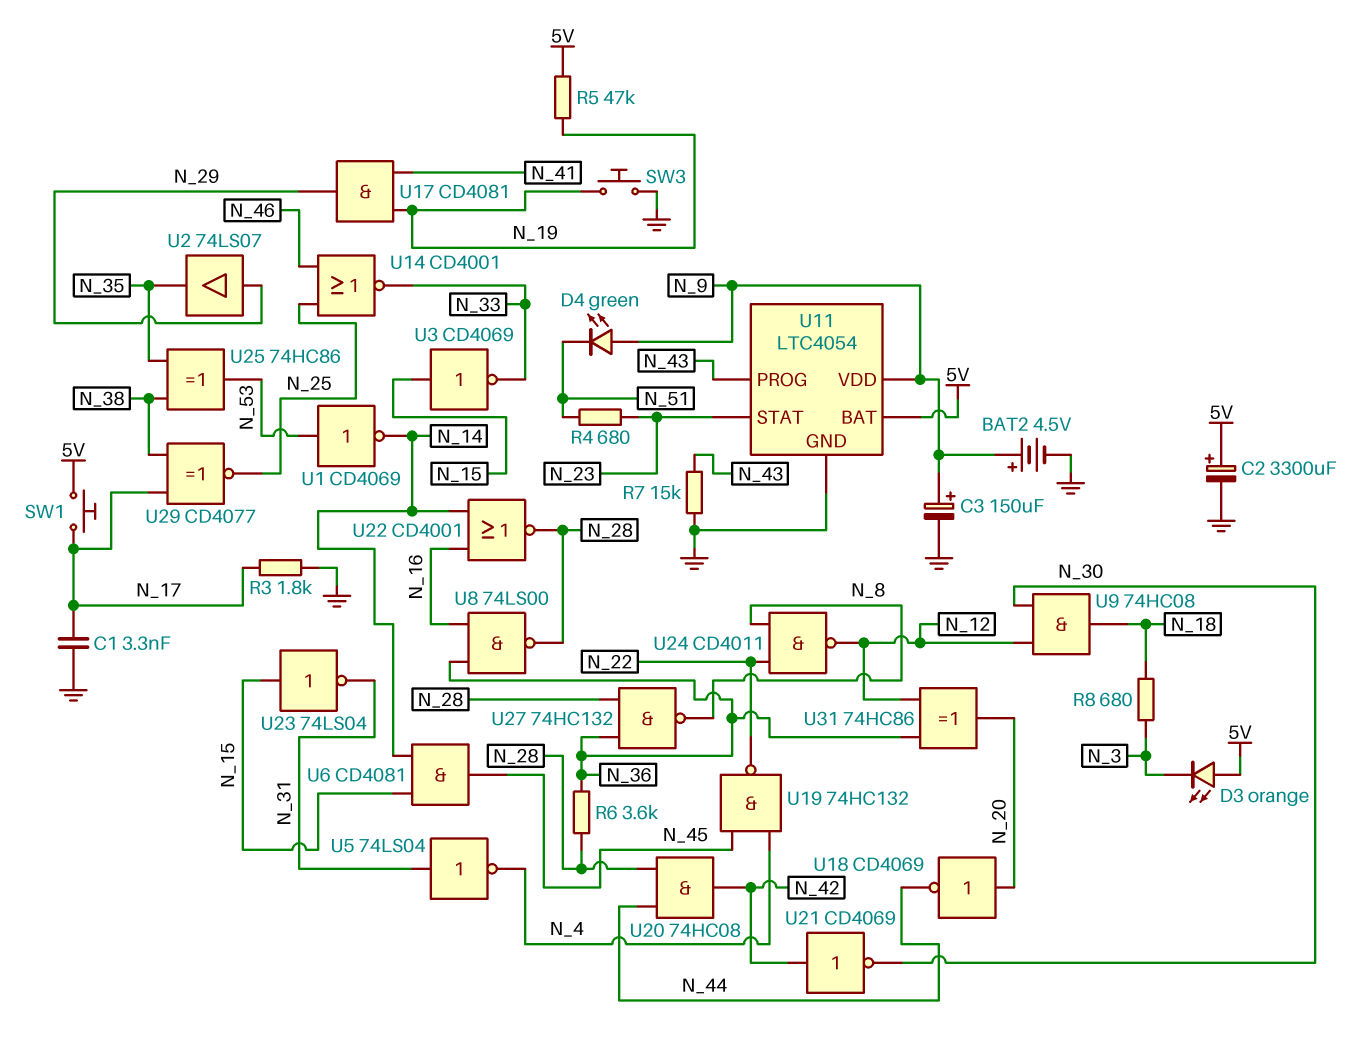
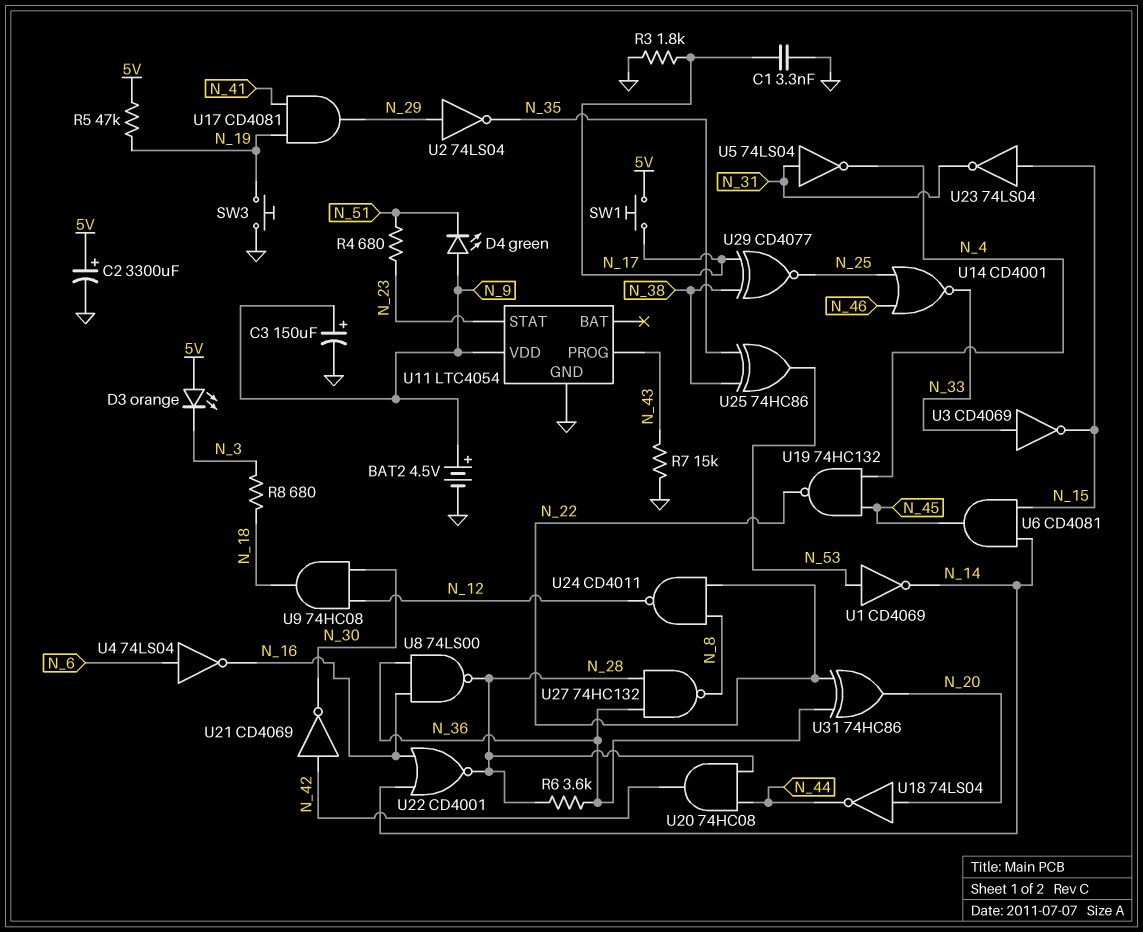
U2: buffer 74LS07 (in N_29, out N_35) -> NOT 74LS04 (in N_29, out N_35)
U3: NOT CD4069 (in N_15, out N_33) -> NOT CD4069 (in N_33, out N_15)
U4: none -> NOT 74LS04 (in N_6, out N_16)
U11 pin BAT: 5V -> none
U18: NOT CD4069 (in N_20, out N_44) -> NOT 74LS04 (in N_20, out N_44)
U31: XOR 74HC86 (in N_12, in N_36, out N_20) -> XOR 74HC86 (in N_22, in N_36, out N_20)

